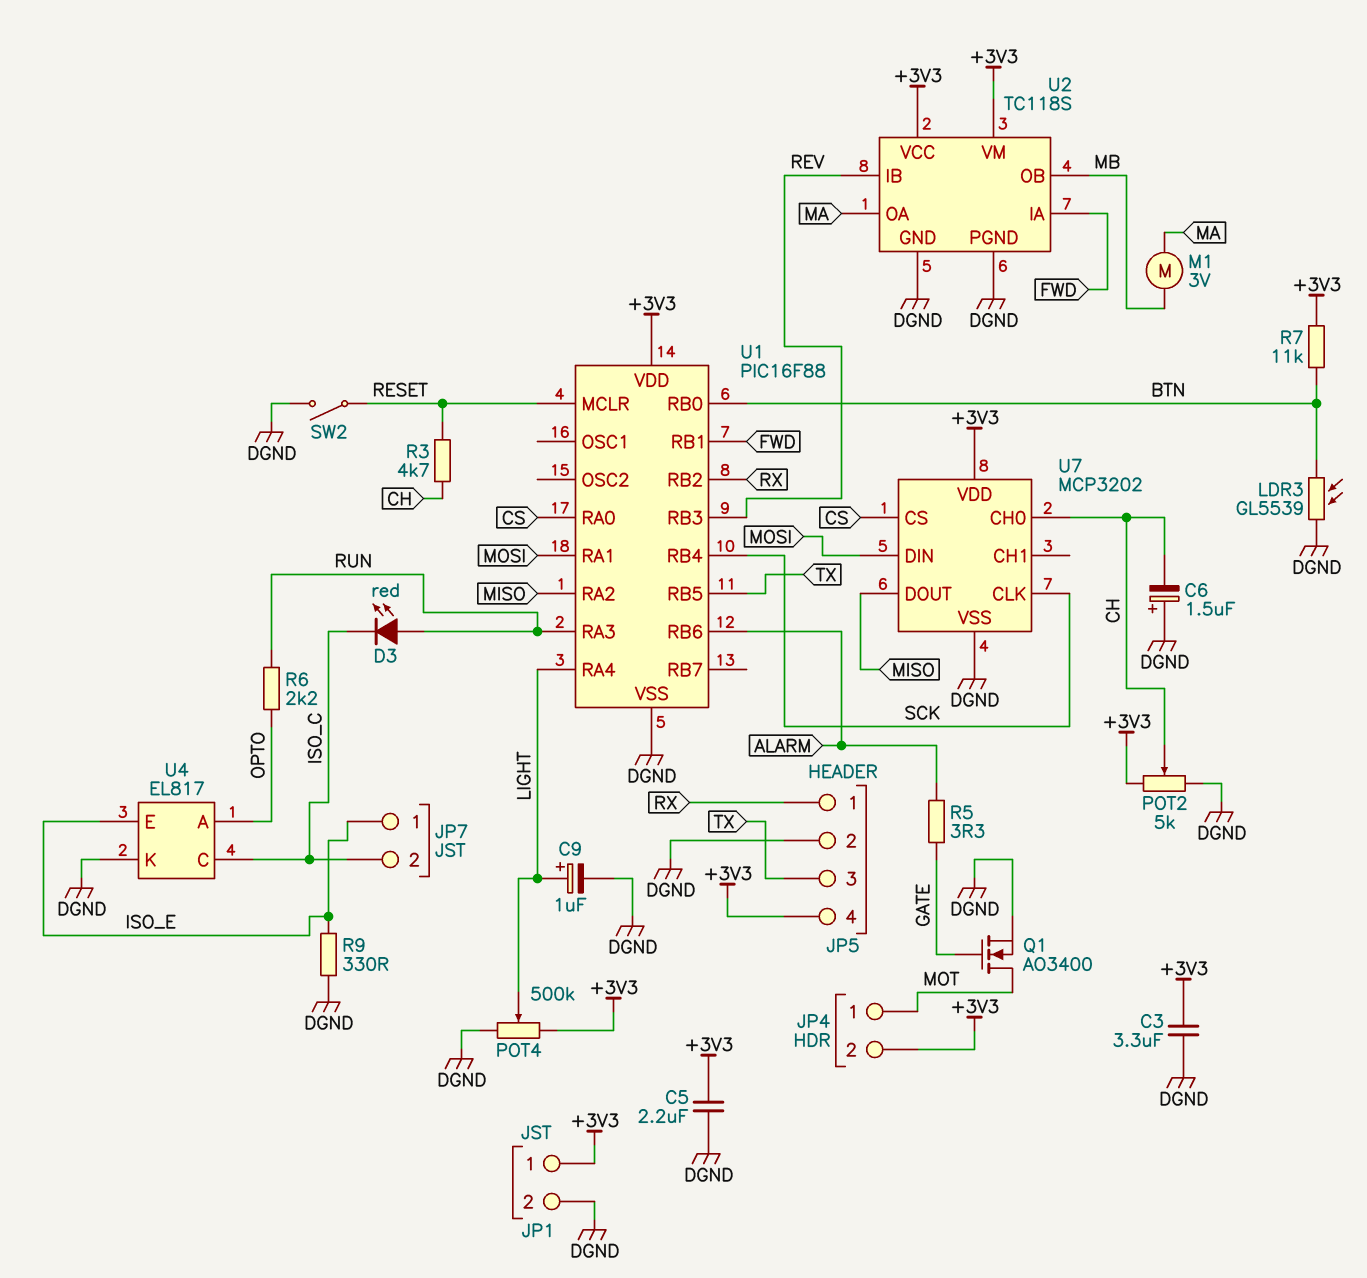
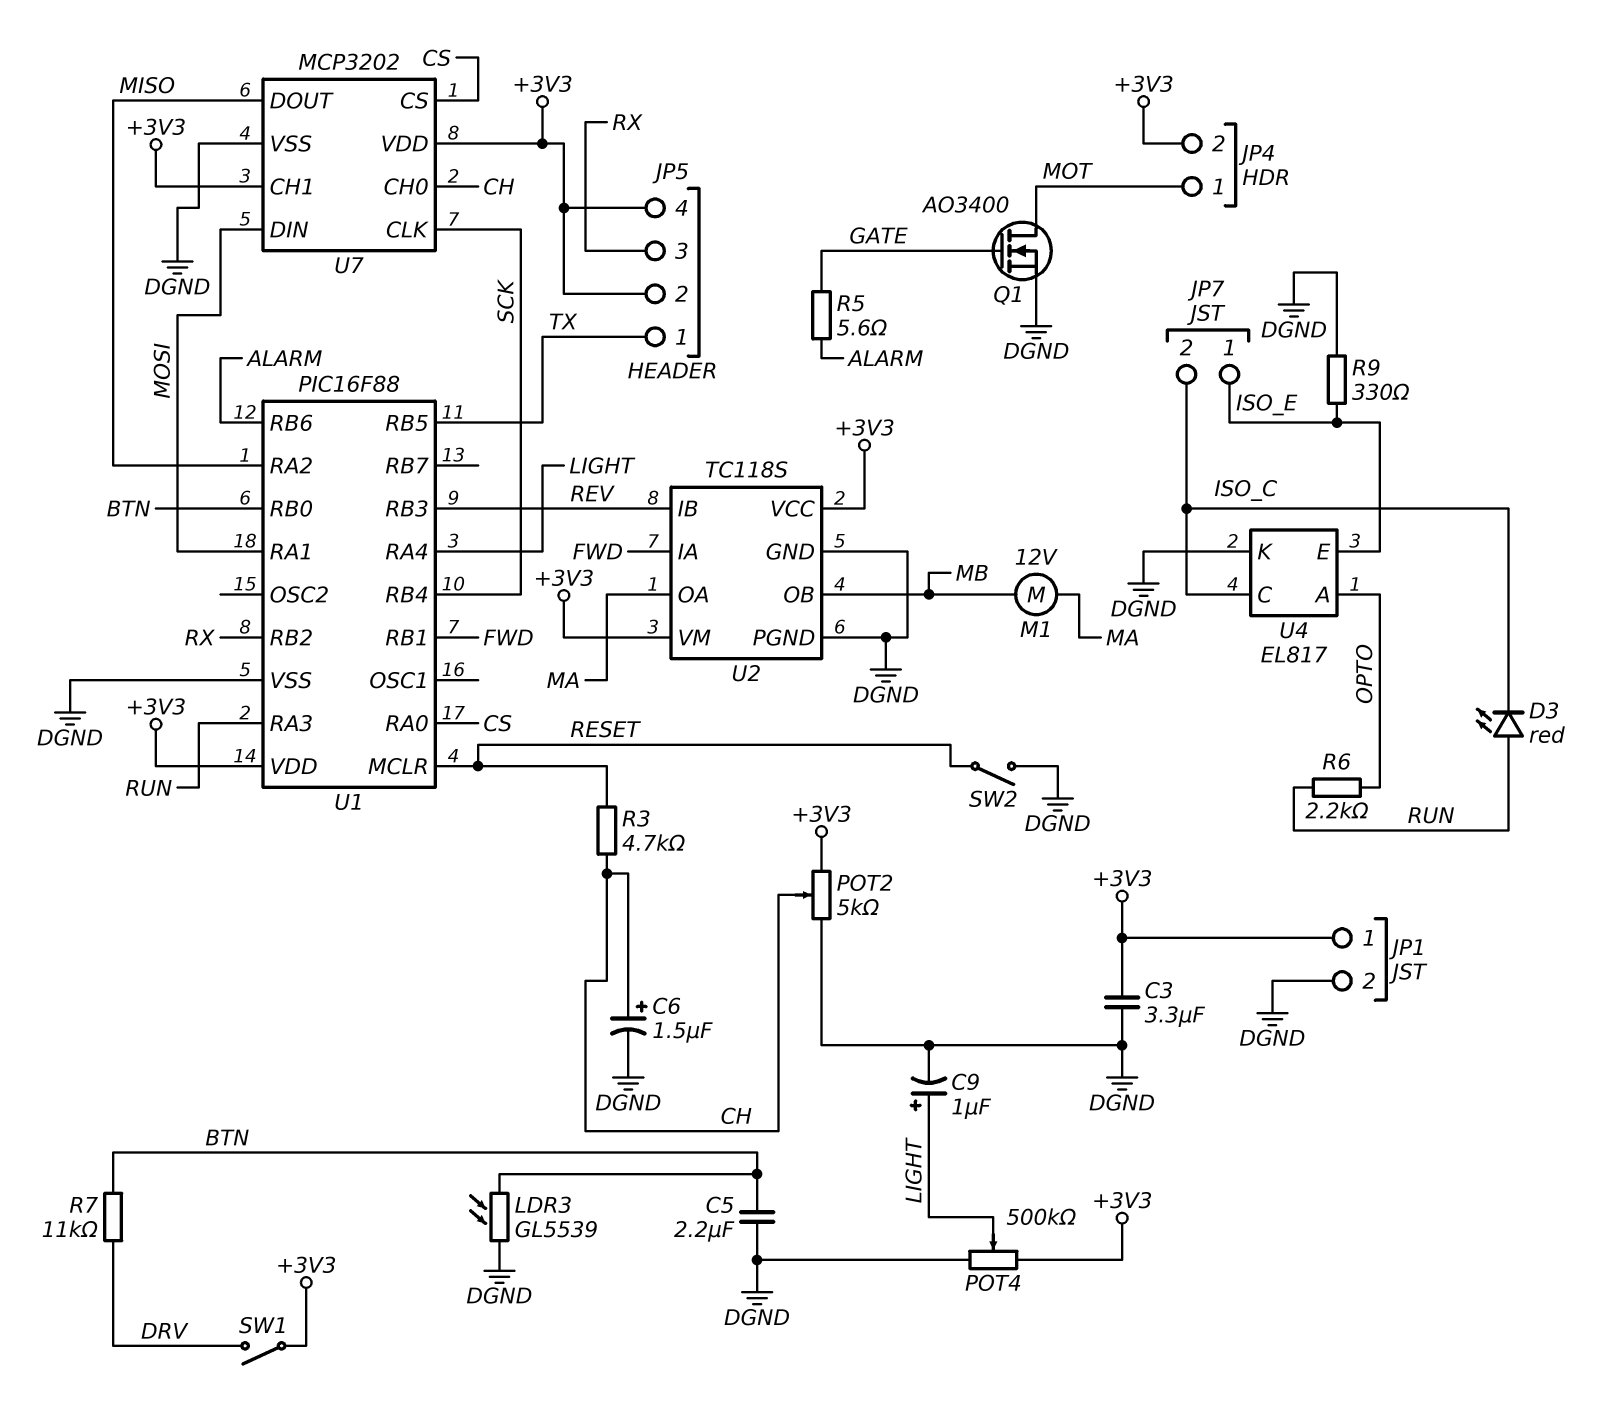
C5: 2.2uF (+3V3, DGND) -> 2.2uF (BTN, DGND)
C6: 1.5uF (plus DGND, minus CH) -> 1.5uF (plus CH, minus DGND)
JP5 pin 1: RX -> TX
JP5 pin 2: DGND -> +3V3
JP5 pin 3: TX -> RX
M1: motor 3V (MA, MB) -> motor 12V (MA, MB)
R5: 3.3 (ALARM, GATE) -> 5.6 (ALARM, GATE)
R7: 11k (+3V3, BTN) -> 11k (BTN, DRV)
SW1: none -> switch (+3V3, DRV)
U7 pin CH1: none -> +3V3

